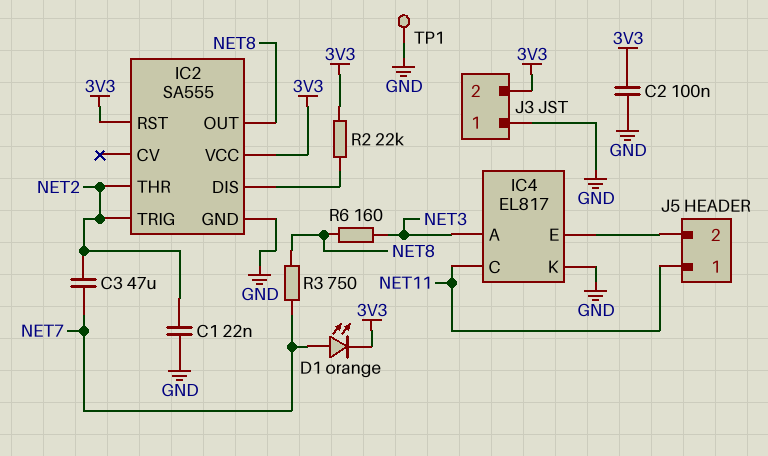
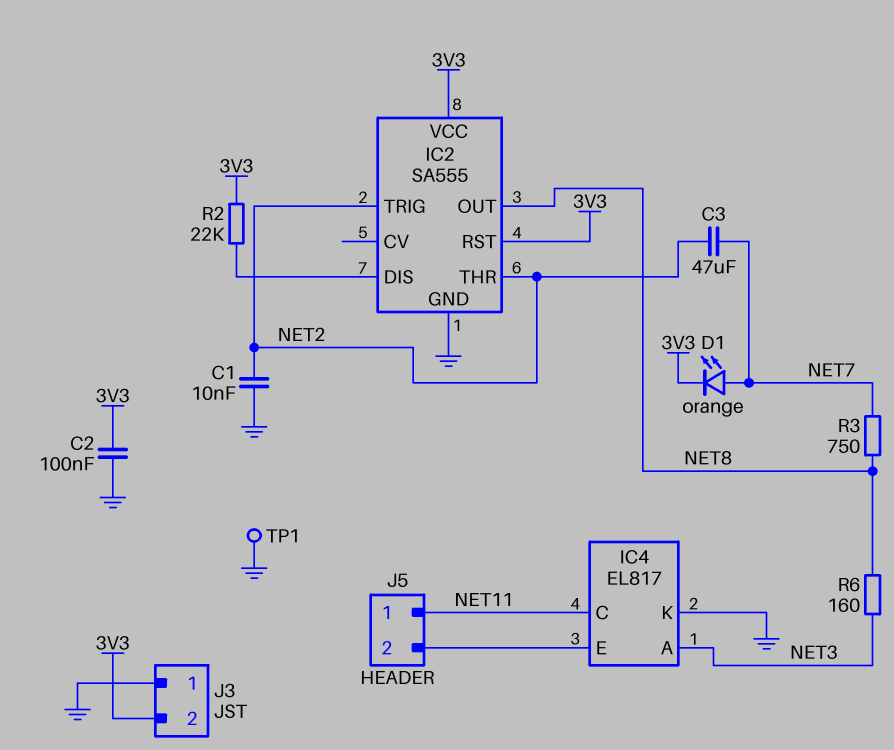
C1: 22nF (GND, NET2) -> 10nF (GND, NET2)

